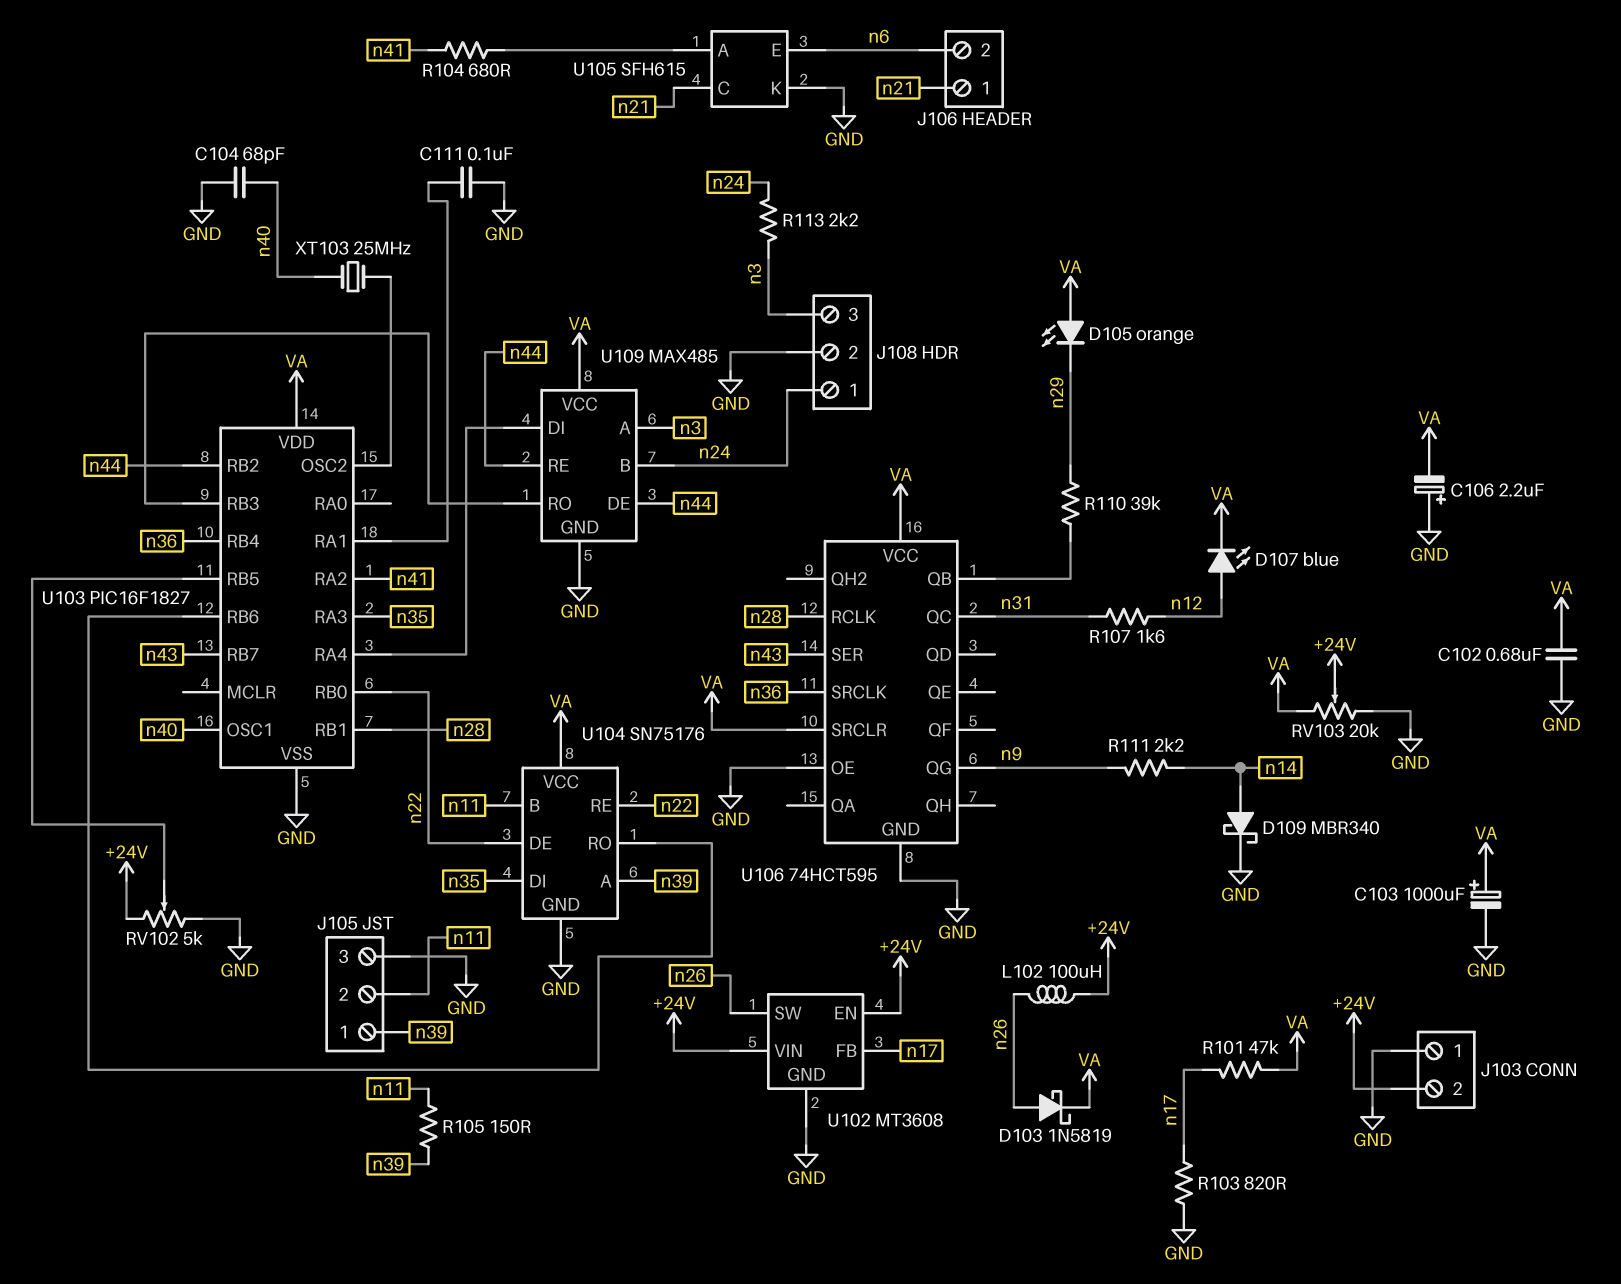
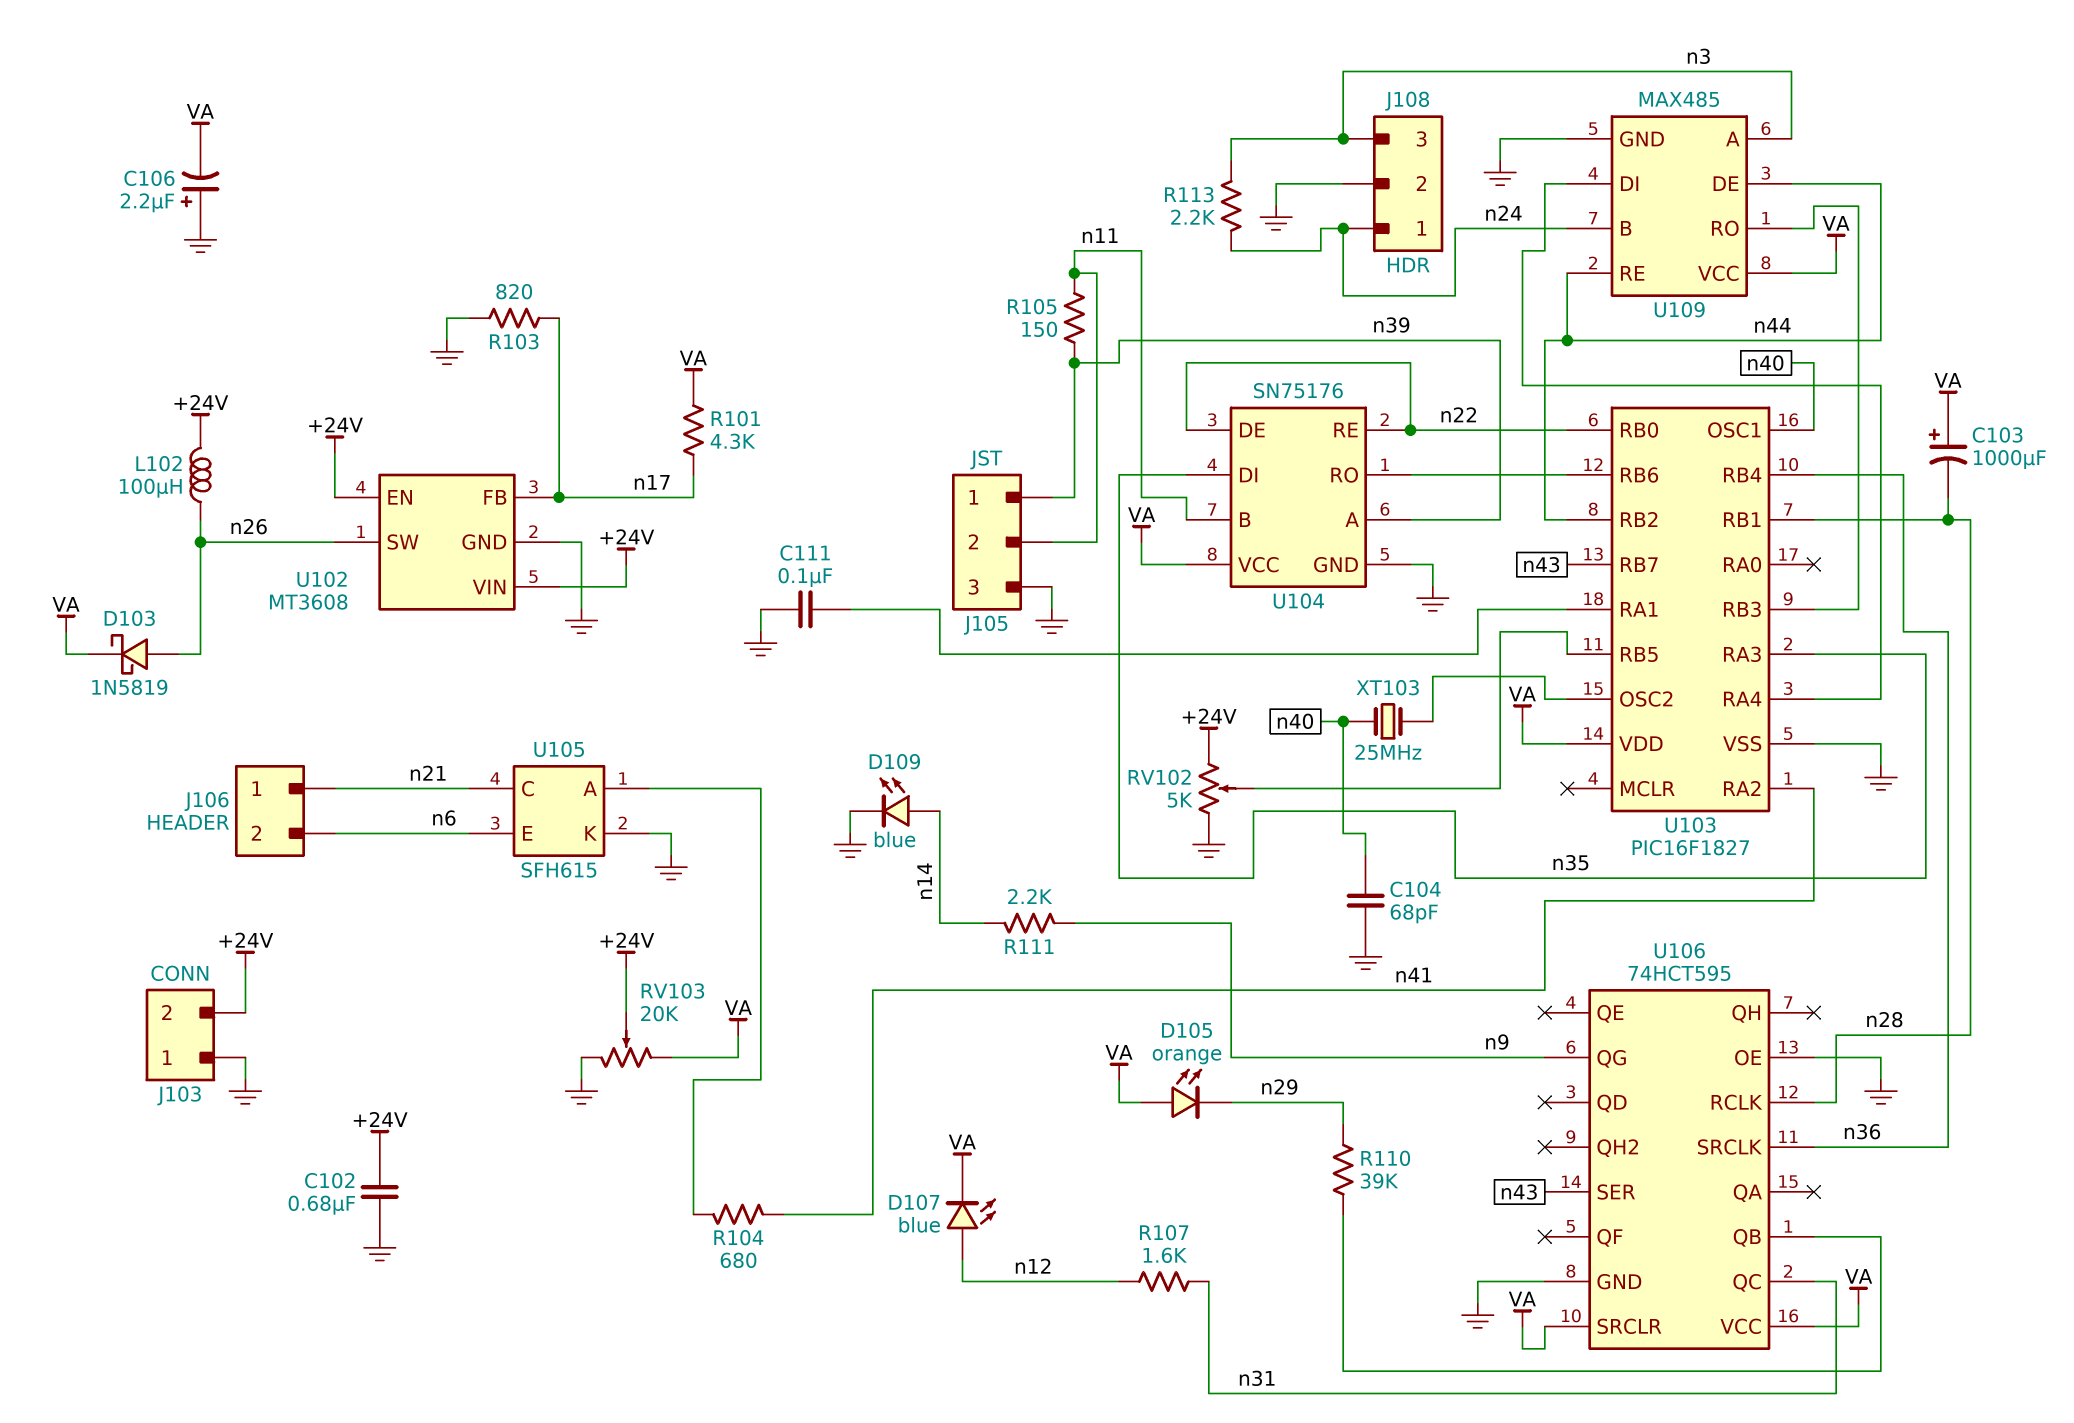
C102: 680nF (GND, VA) -> 680nF (+24V, GND)
C103: 1000uF (plus VA, minus GND) -> 1000uF (plus VA, minus n28)
D109: schottky MBR340 (A n14, K GND) -> LED blue (A n14, K GND)
R101: 47k (VA, n17) -> 4.3k (VA, n17)

